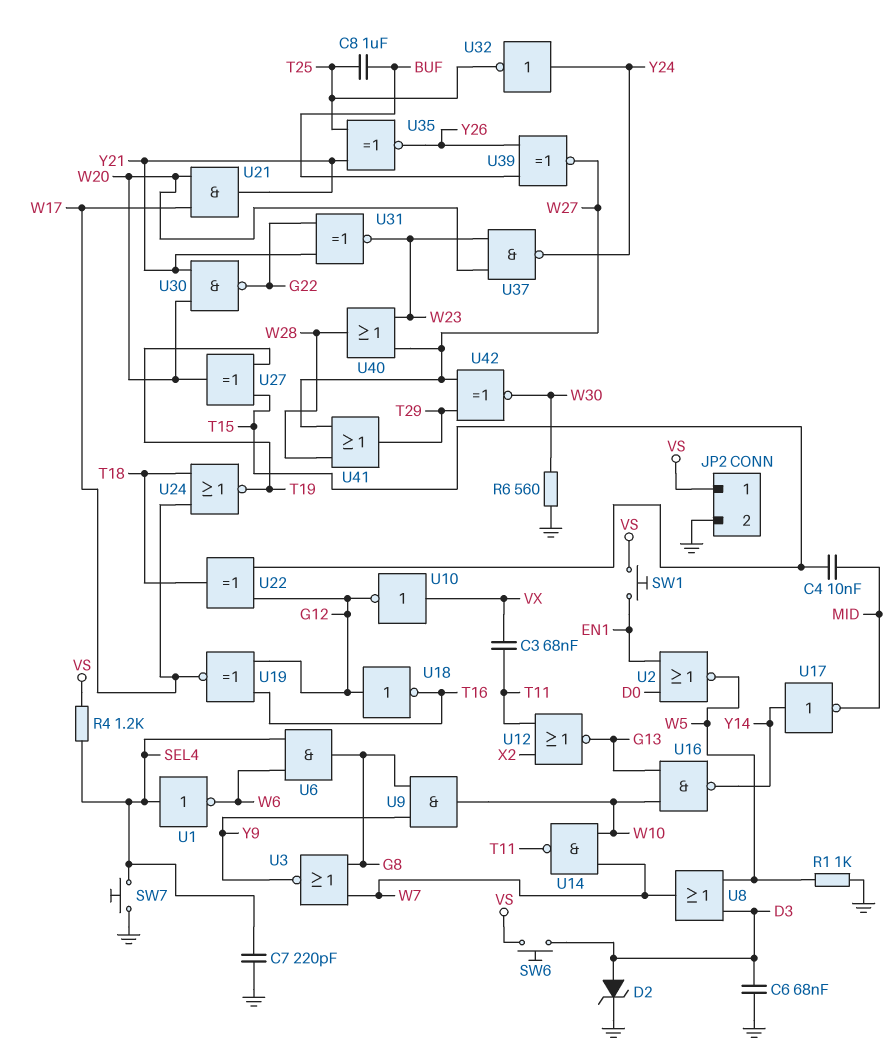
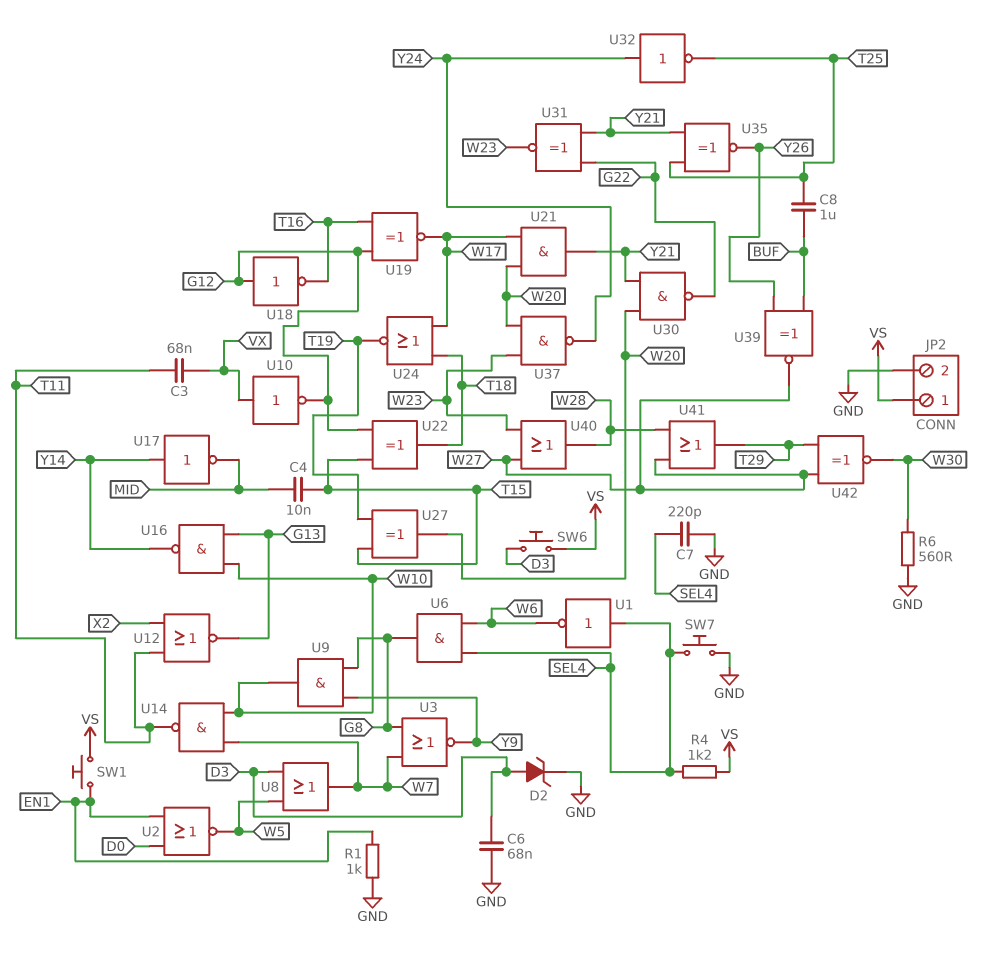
R1: 1k (GND, W5) -> 1k (EN1, GND)

